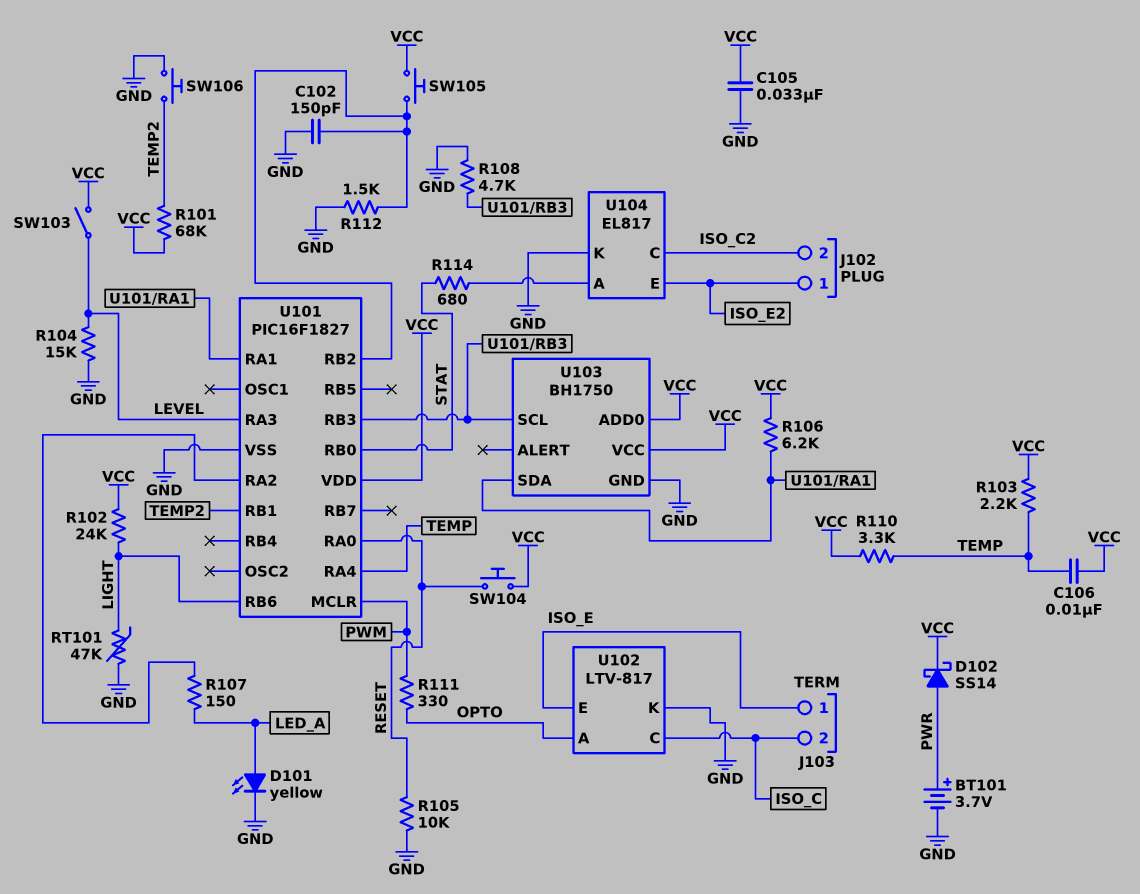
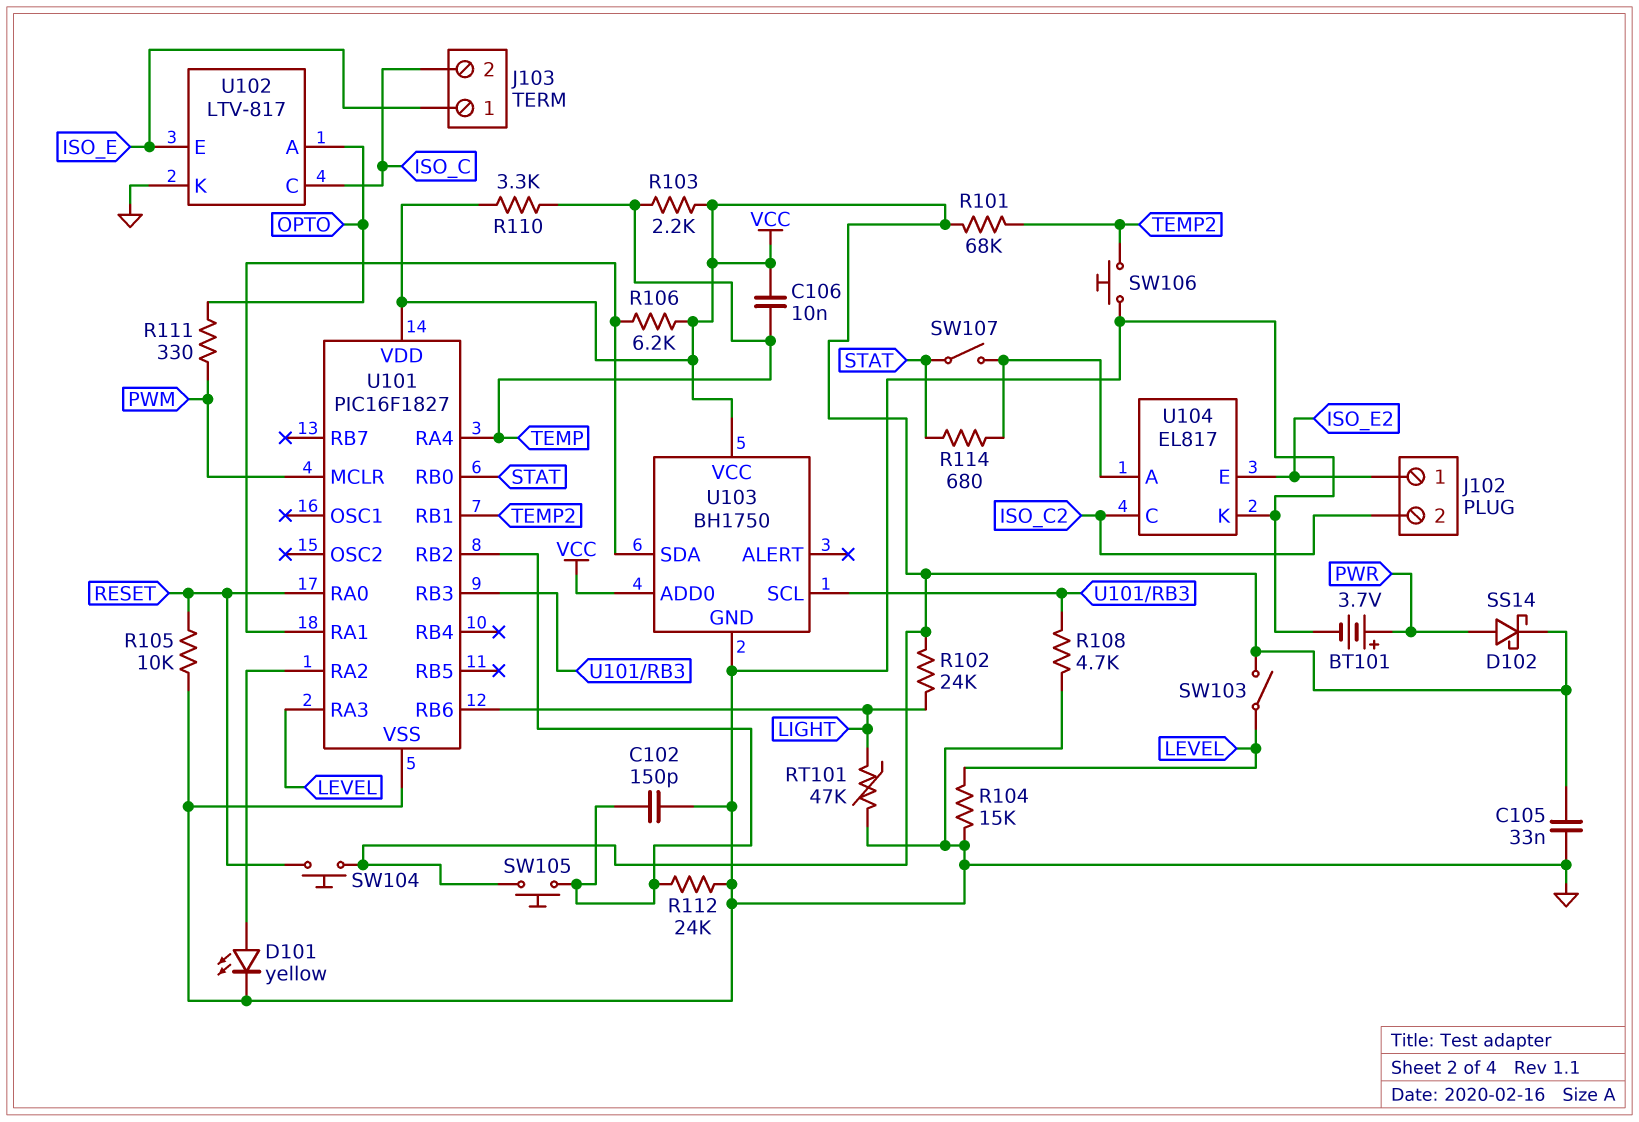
D101: LED yellow (A LED_A, K GND) -> LED yellow (A U101/RA2, K GND)
R107: 150 (LED_A, U101/RA2) -> none
R112: 1.5k (GND, U101/RB2) -> 24k (GND, U101/RB2)
SW107: none -> switch (STAT, U104/A)

